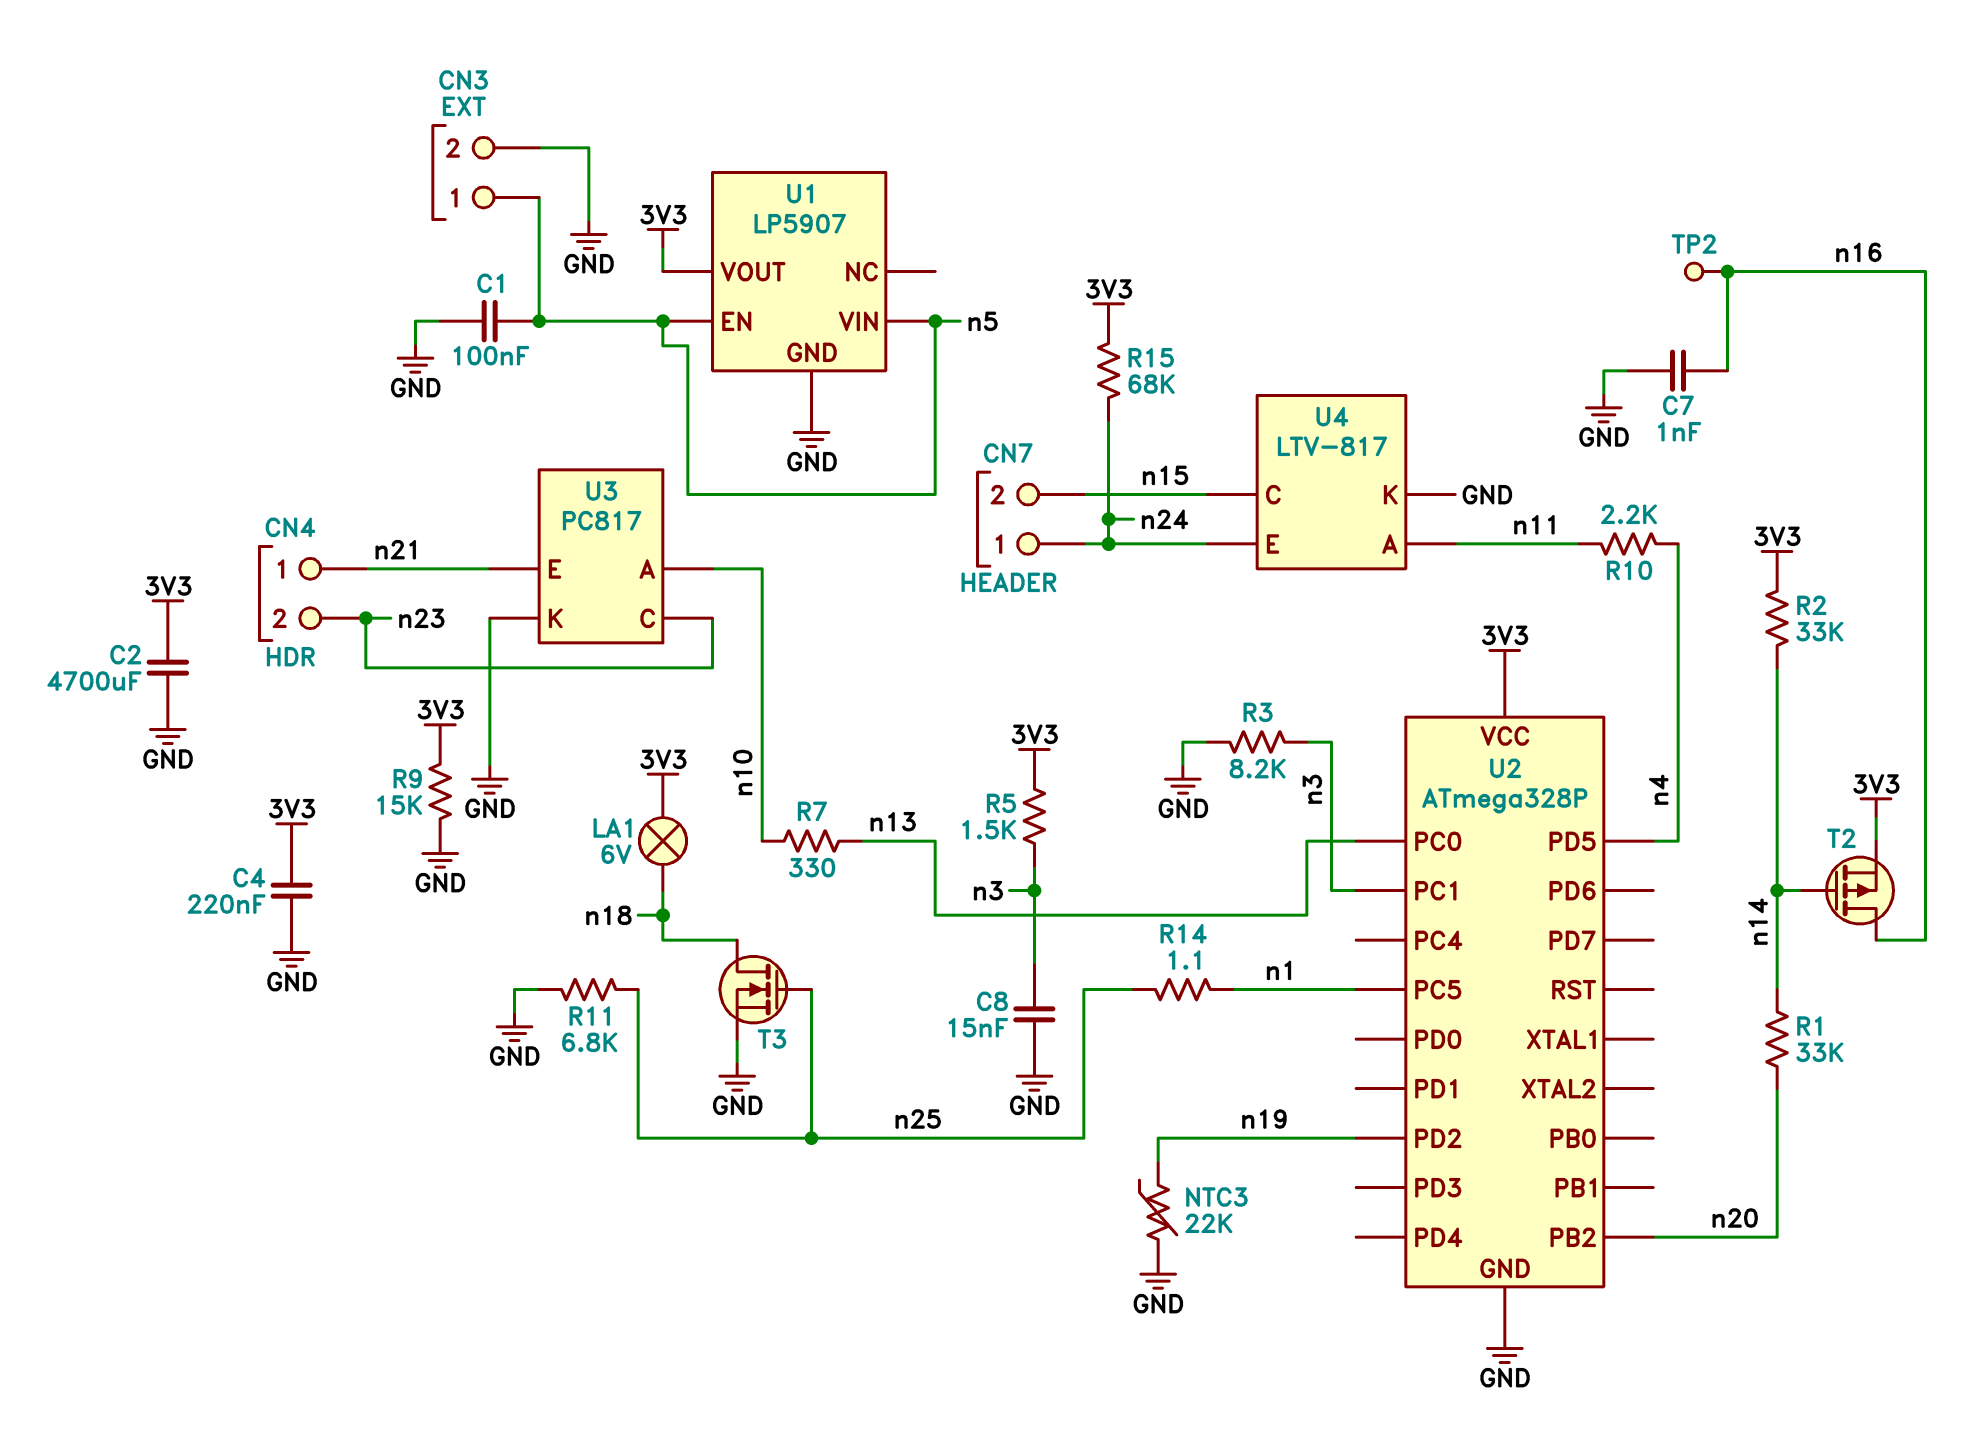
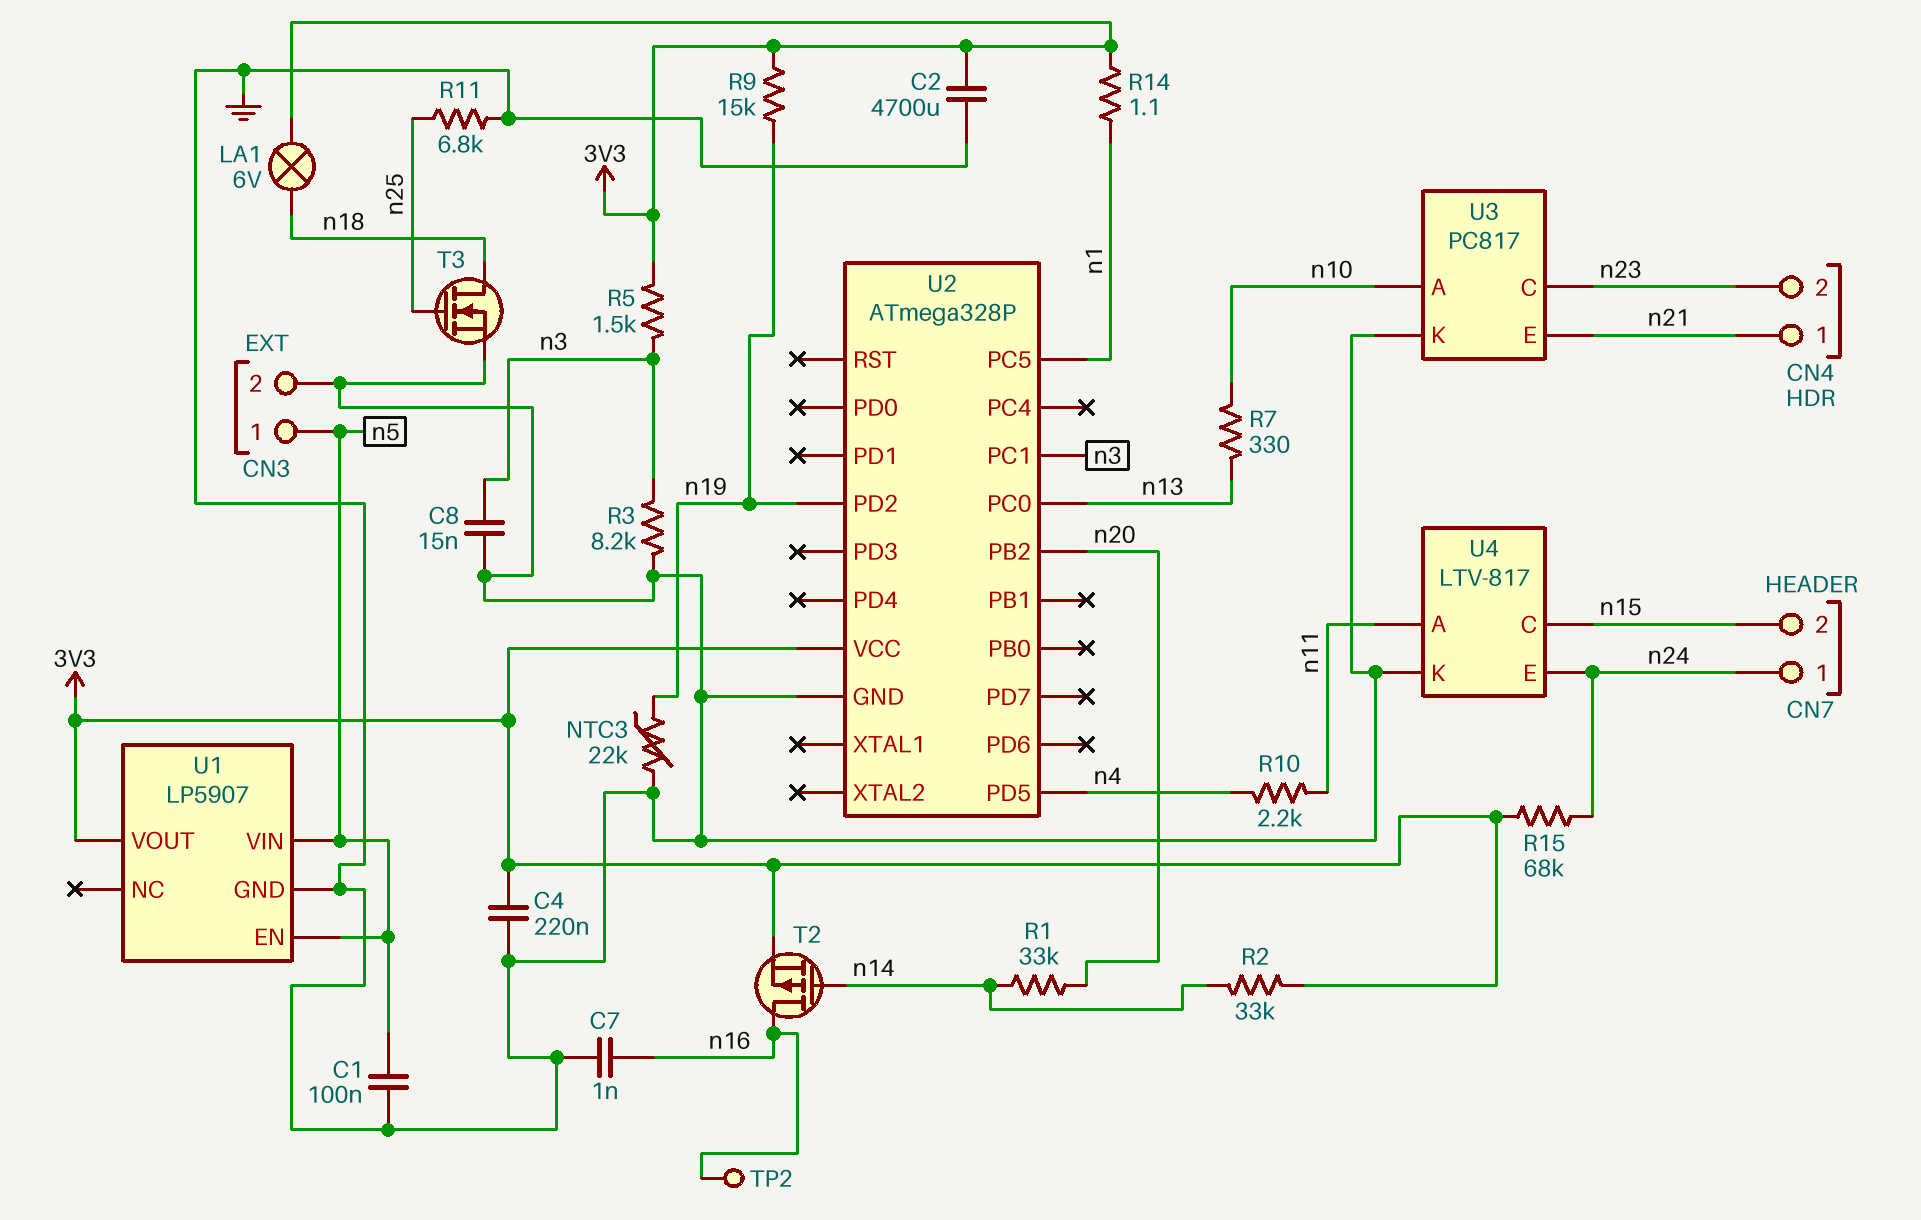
R9: 15k (3V3, GND) -> 15k (3V3, n19)
R14: 1.1 (n1, n25) -> 1.1 (3V3, n1)

